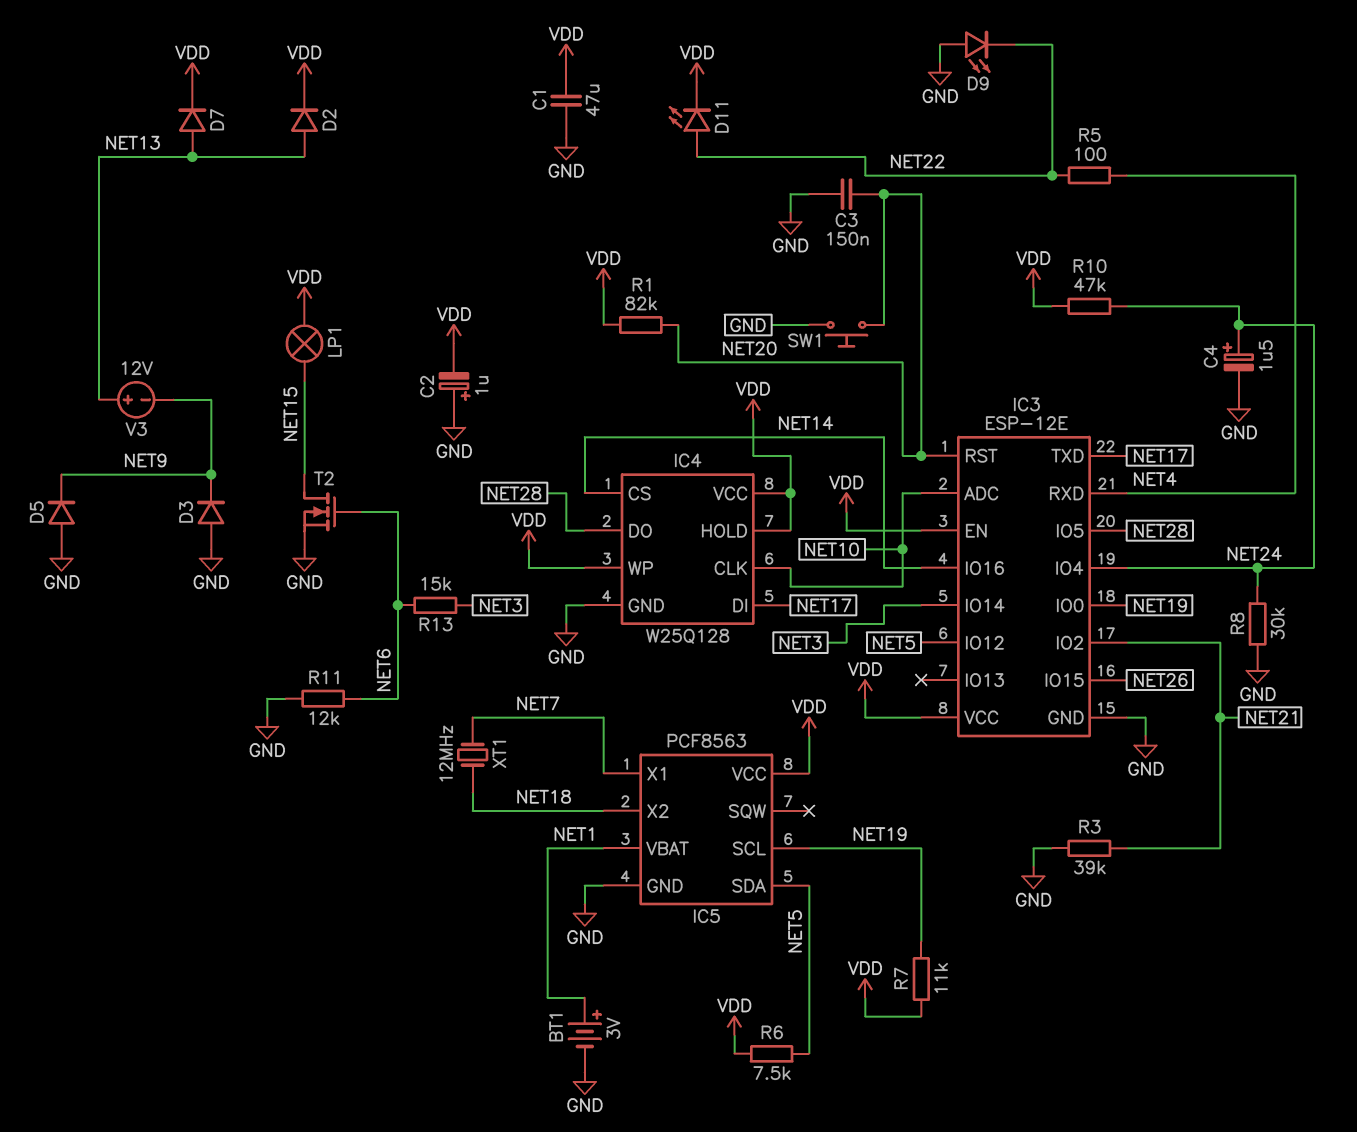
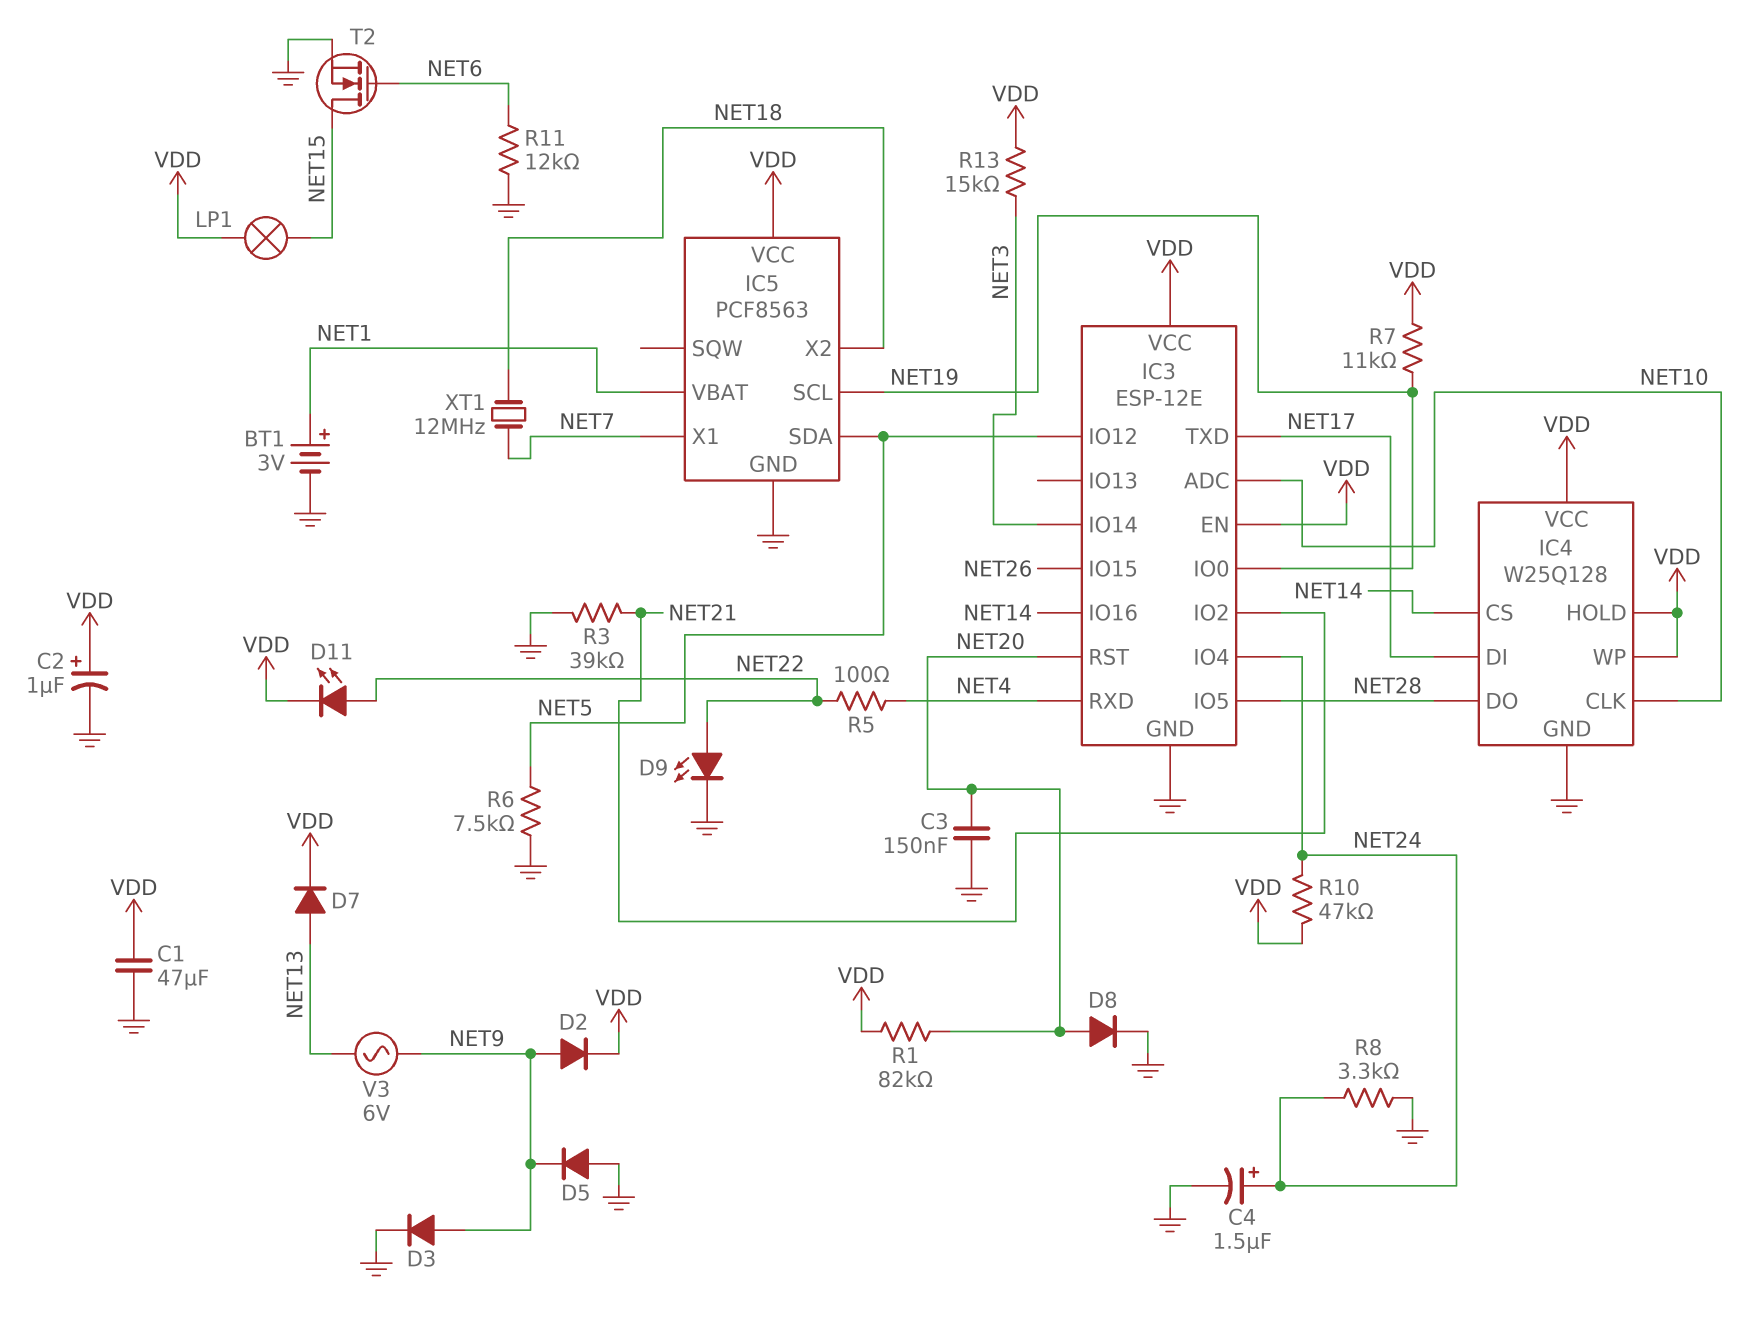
C2: 1uF (plus GND, minus VDD) -> 1uF (plus VDD, minus GND)
D2: diode (A NET13, K VDD) -> diode (A NET9, K VDD)
D3: diode (A GND, K NET9) -> diode (A NET9, K GND)
D8: none -> diode (A NET20, K GND)
D9: LED (A GND, K NET22) -> LED (A NET22, K GND)
R6: 7.5k (NET5, VDD) -> 7.5k (GND, NET5)
R8: 30k (GND, NET24) -> 3.3k (GND, NET24)
R13: 15k (NET3, NET6) -> 15k (NET3, VDD)
SW1: button (GND, NET20) -> none
V3: 12V (plus NET13, minus NET9) -> AC 6V (NET9, NET13)

